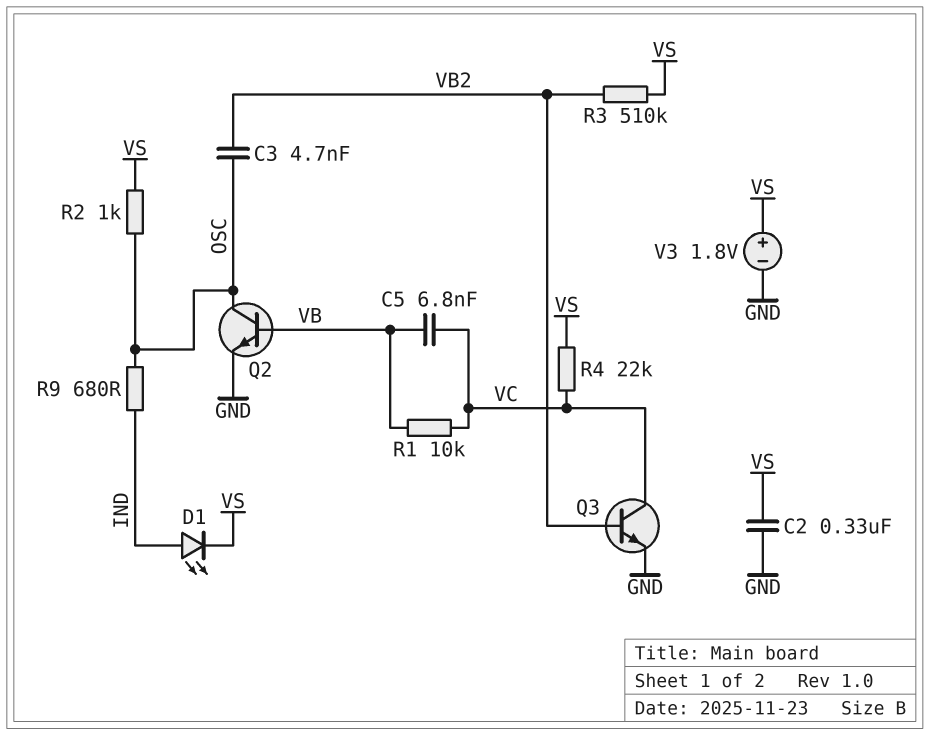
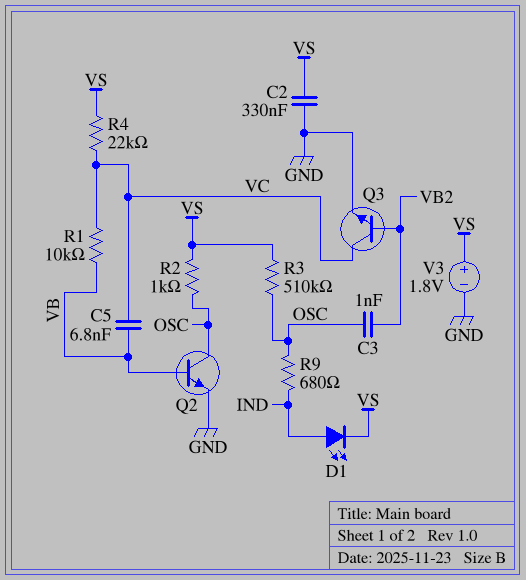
C3: 4.7nF (OSC, VB2) -> 1nF (OSC, VB2)
R3: 510k (VB2, VS) -> 510k (OSC, VS)

